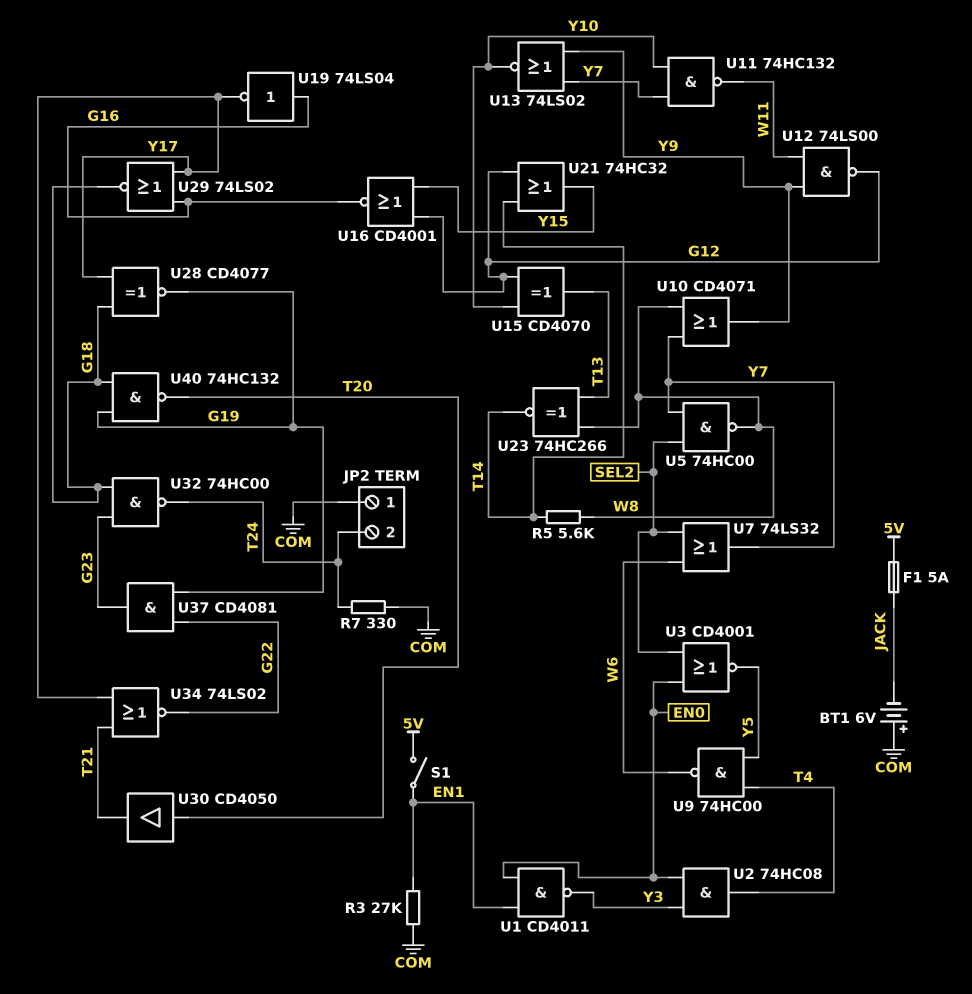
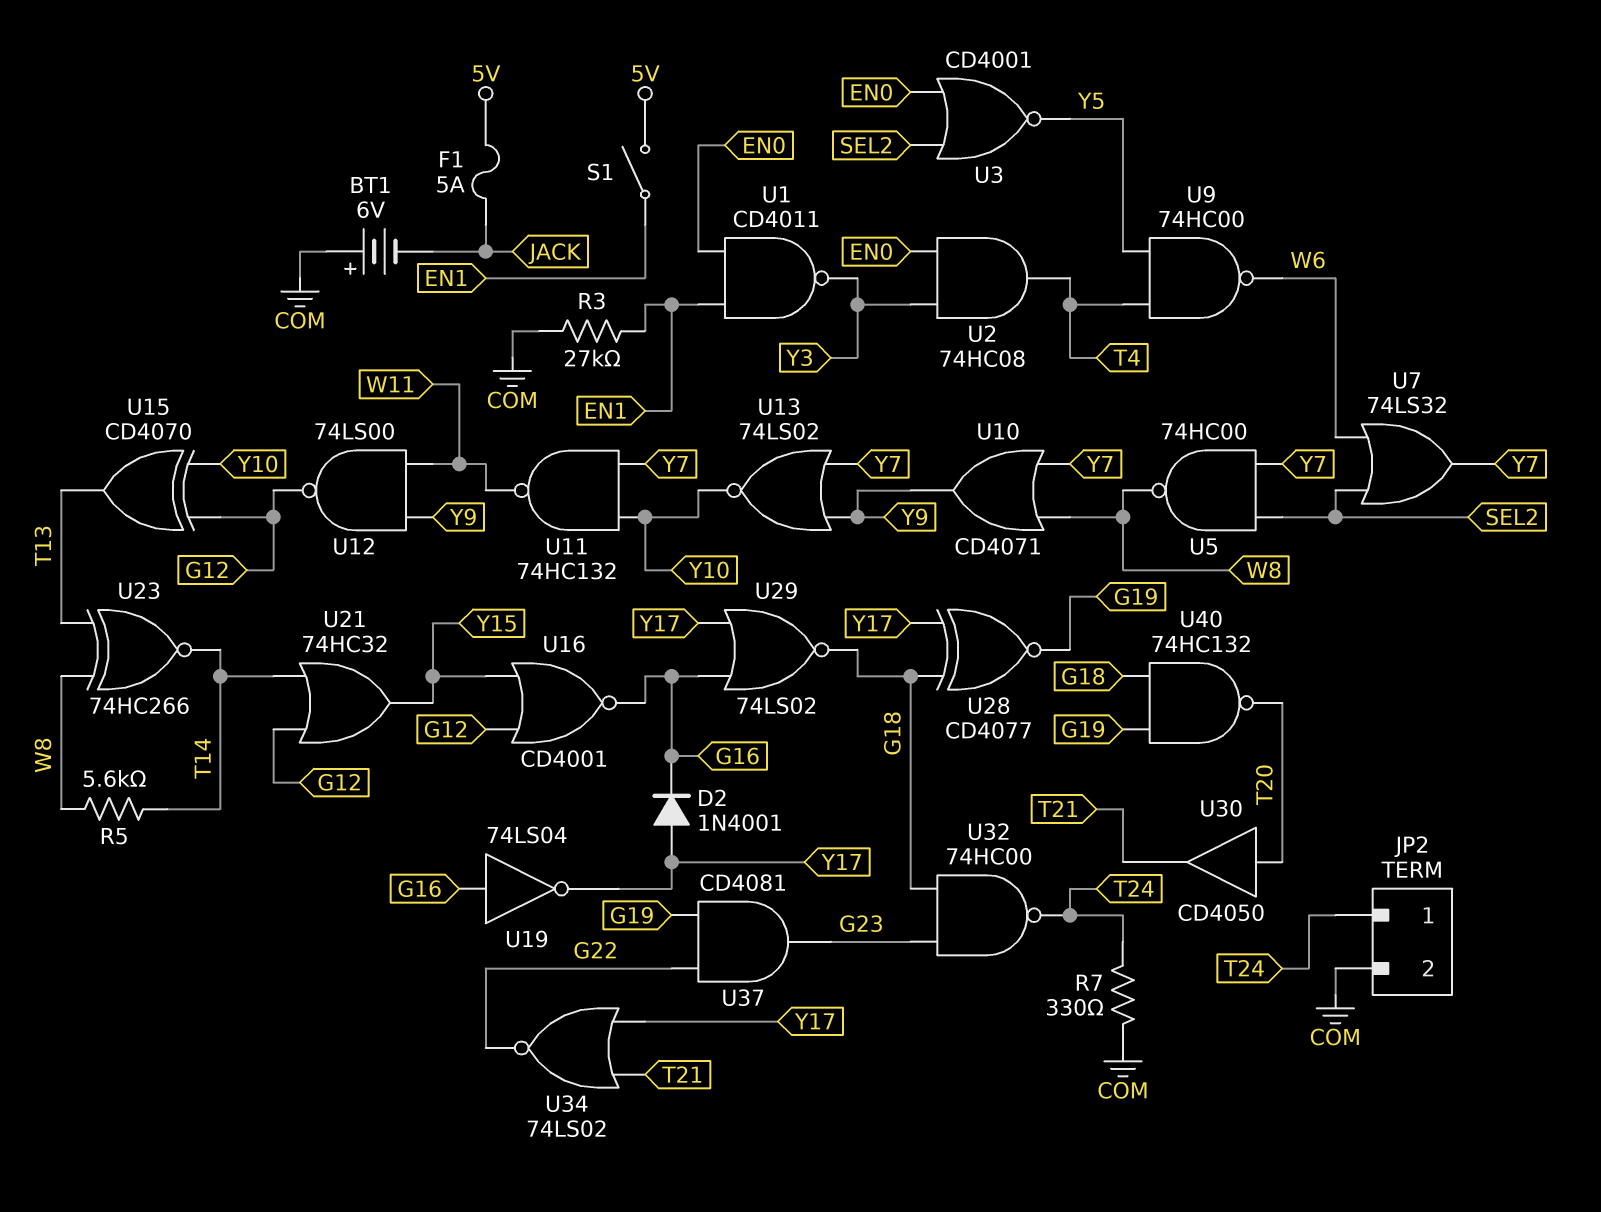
D2: none -> diode 1N4001 (A Y17, K G16)
JP2 pin 1: COM -> T24
JP2 pin 2: T24 -> COM

